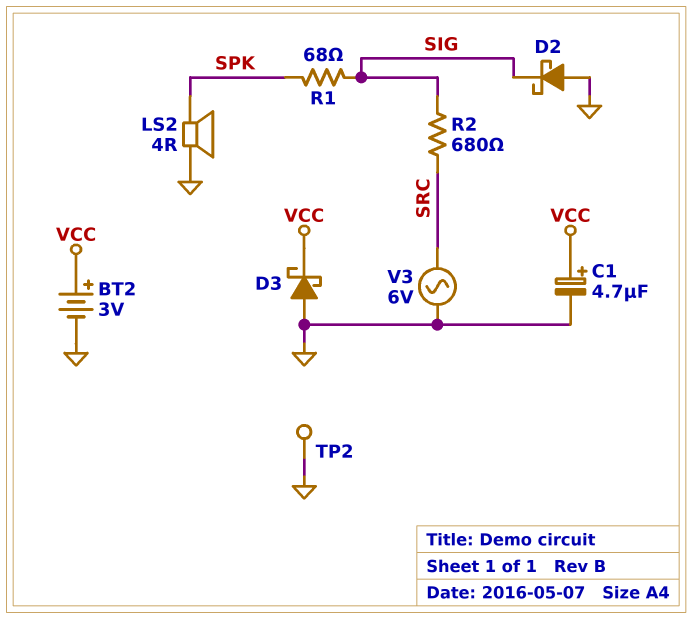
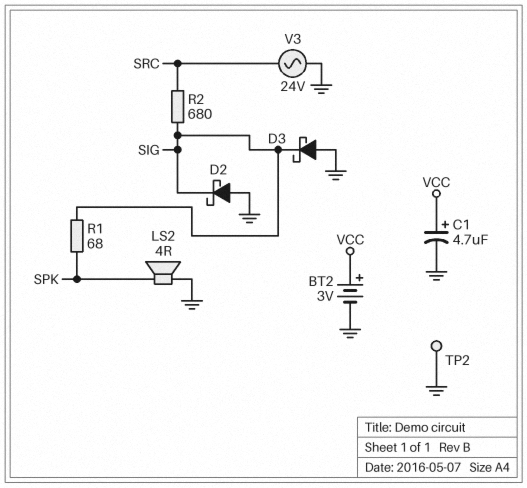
D3: schottky (A GND, K VCC) -> schottky (A GND, K SIG)
V3: AC 6V (GND, SRC) -> AC 24V (GND, SRC)

